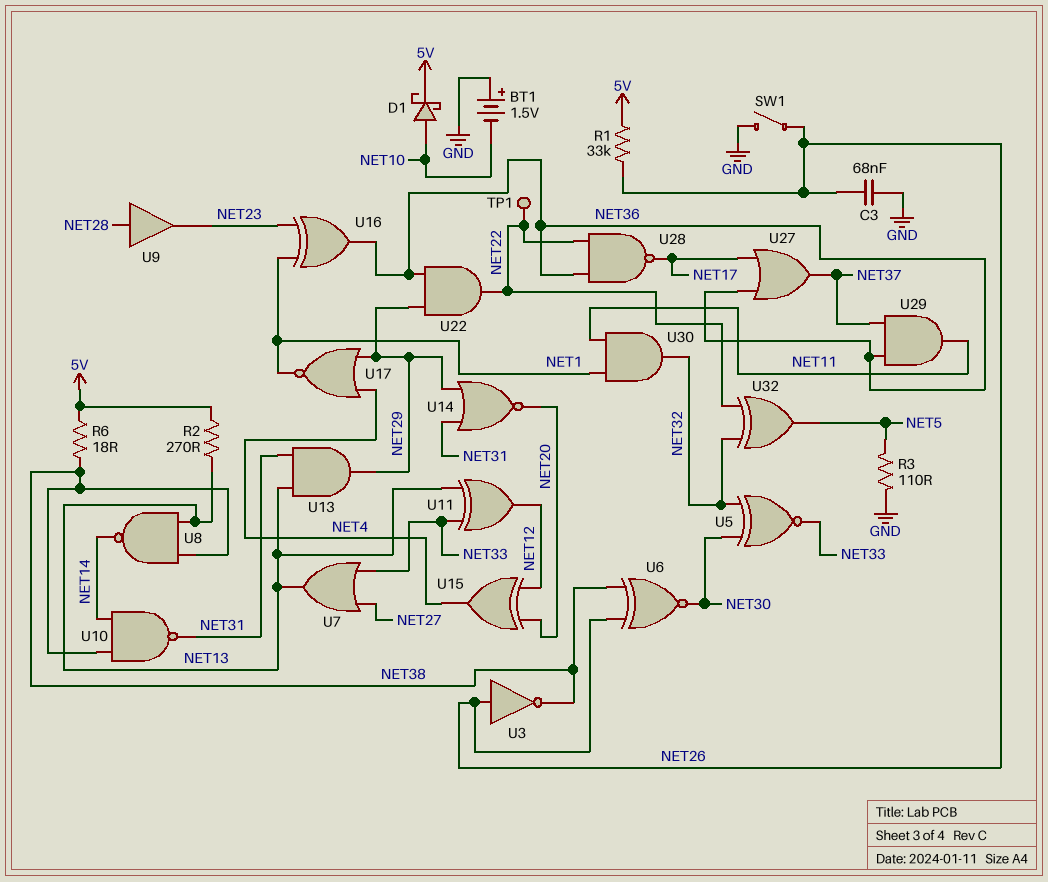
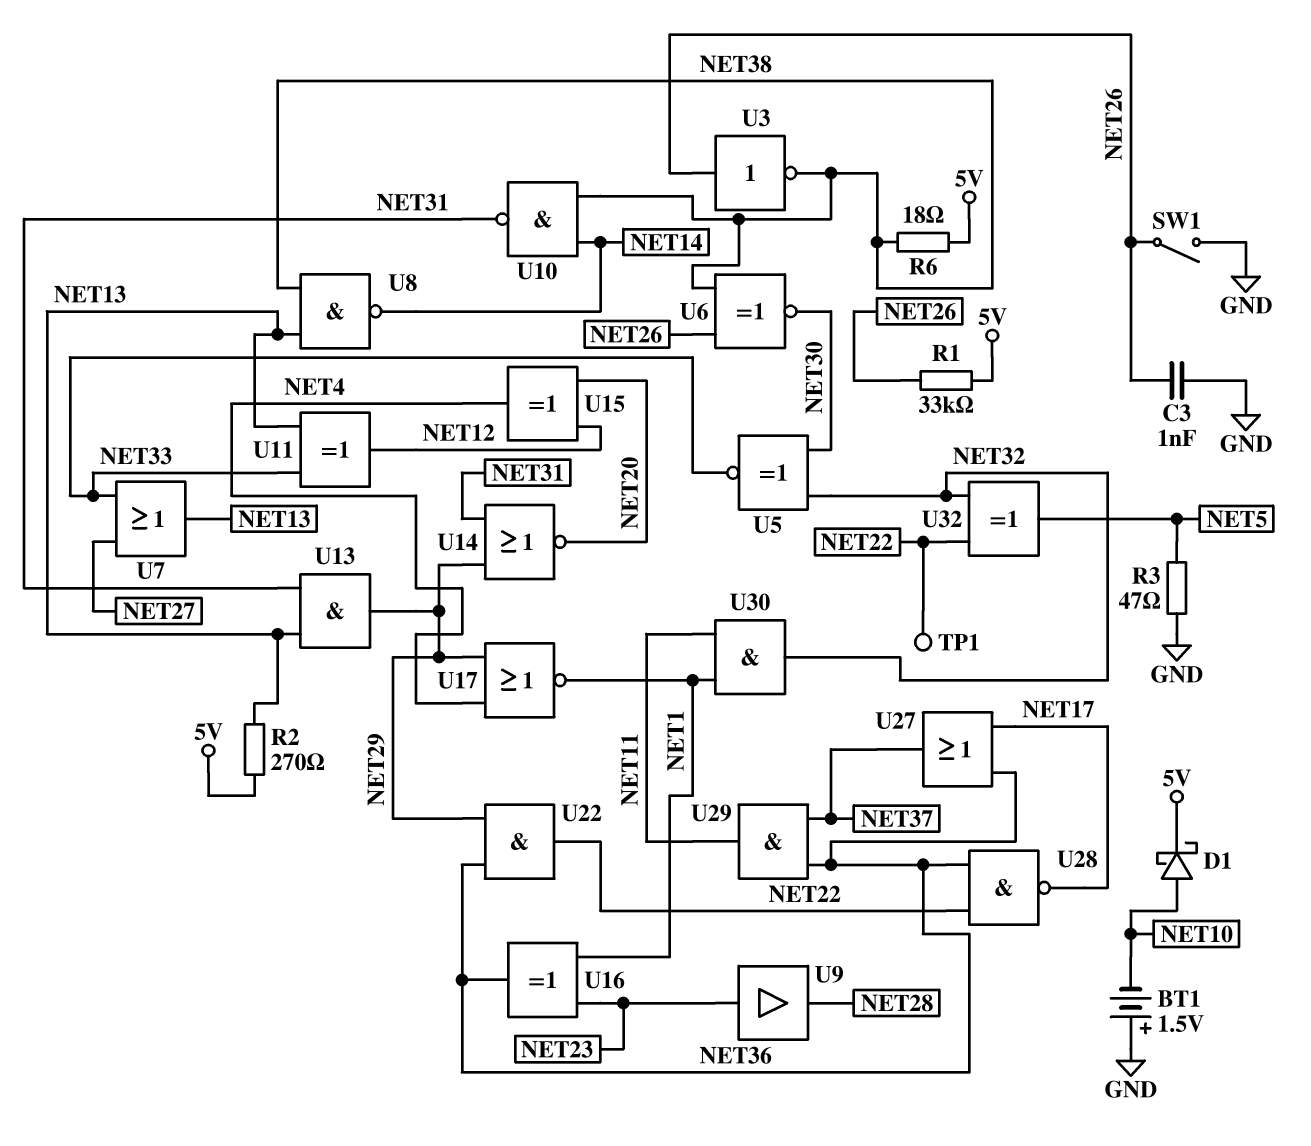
C3: 68nF (GND, NET26) -> 1nF (GND, NET26)
R3: 110 (GND, NET5) -> 47 (GND, NET5)
U9: buffer (in NET28, out NET23) -> buffer (in NET23, out NET28)

